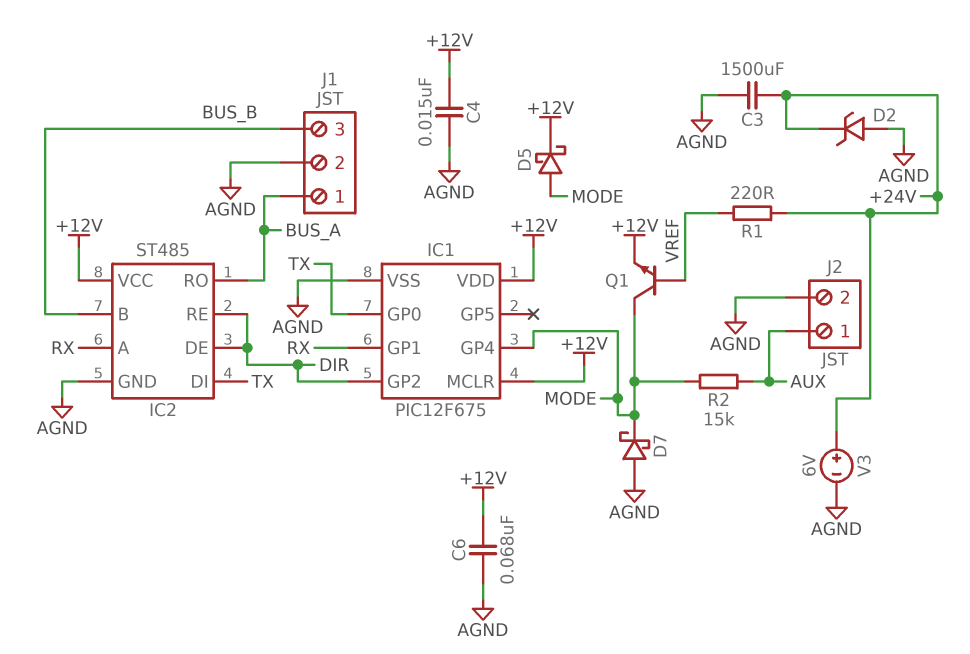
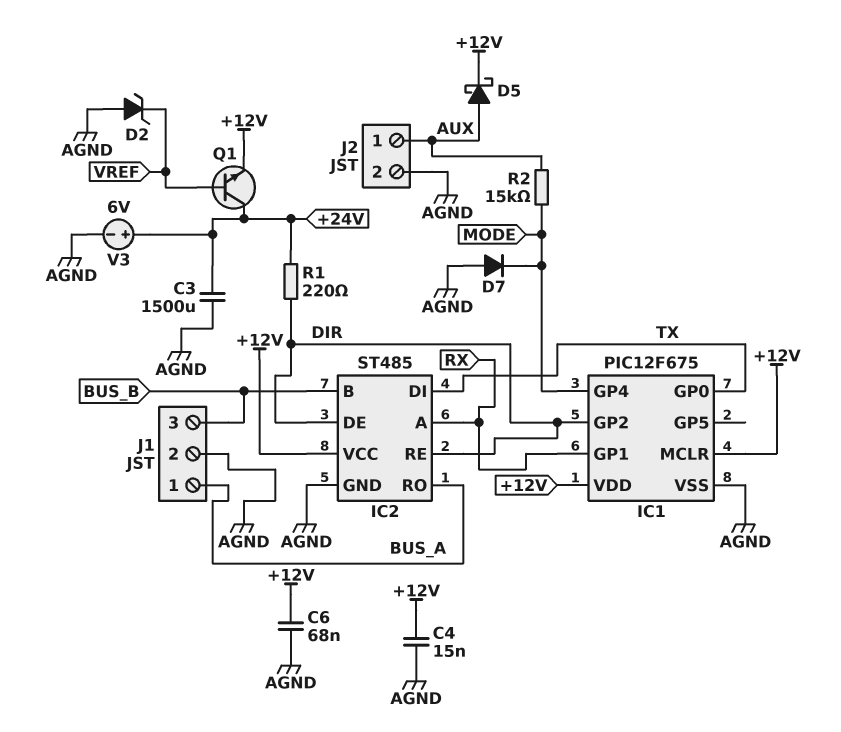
D2: zener (A AGND, K +24V) -> zener (A AGND, K VREF)
D5: schottky (A MODE, K +12V) -> schottky (A AUX, K +12V)
D7: schottky (A AGND, K MODE) -> diode (A AGND, K MODE)
Q1: NPN (B VREF, C MODE, E +12V) -> NPN (B VREF, C +24V, E +12V)
R1: 220 (+24V, VREF) -> 220 (+24V, DIR)

